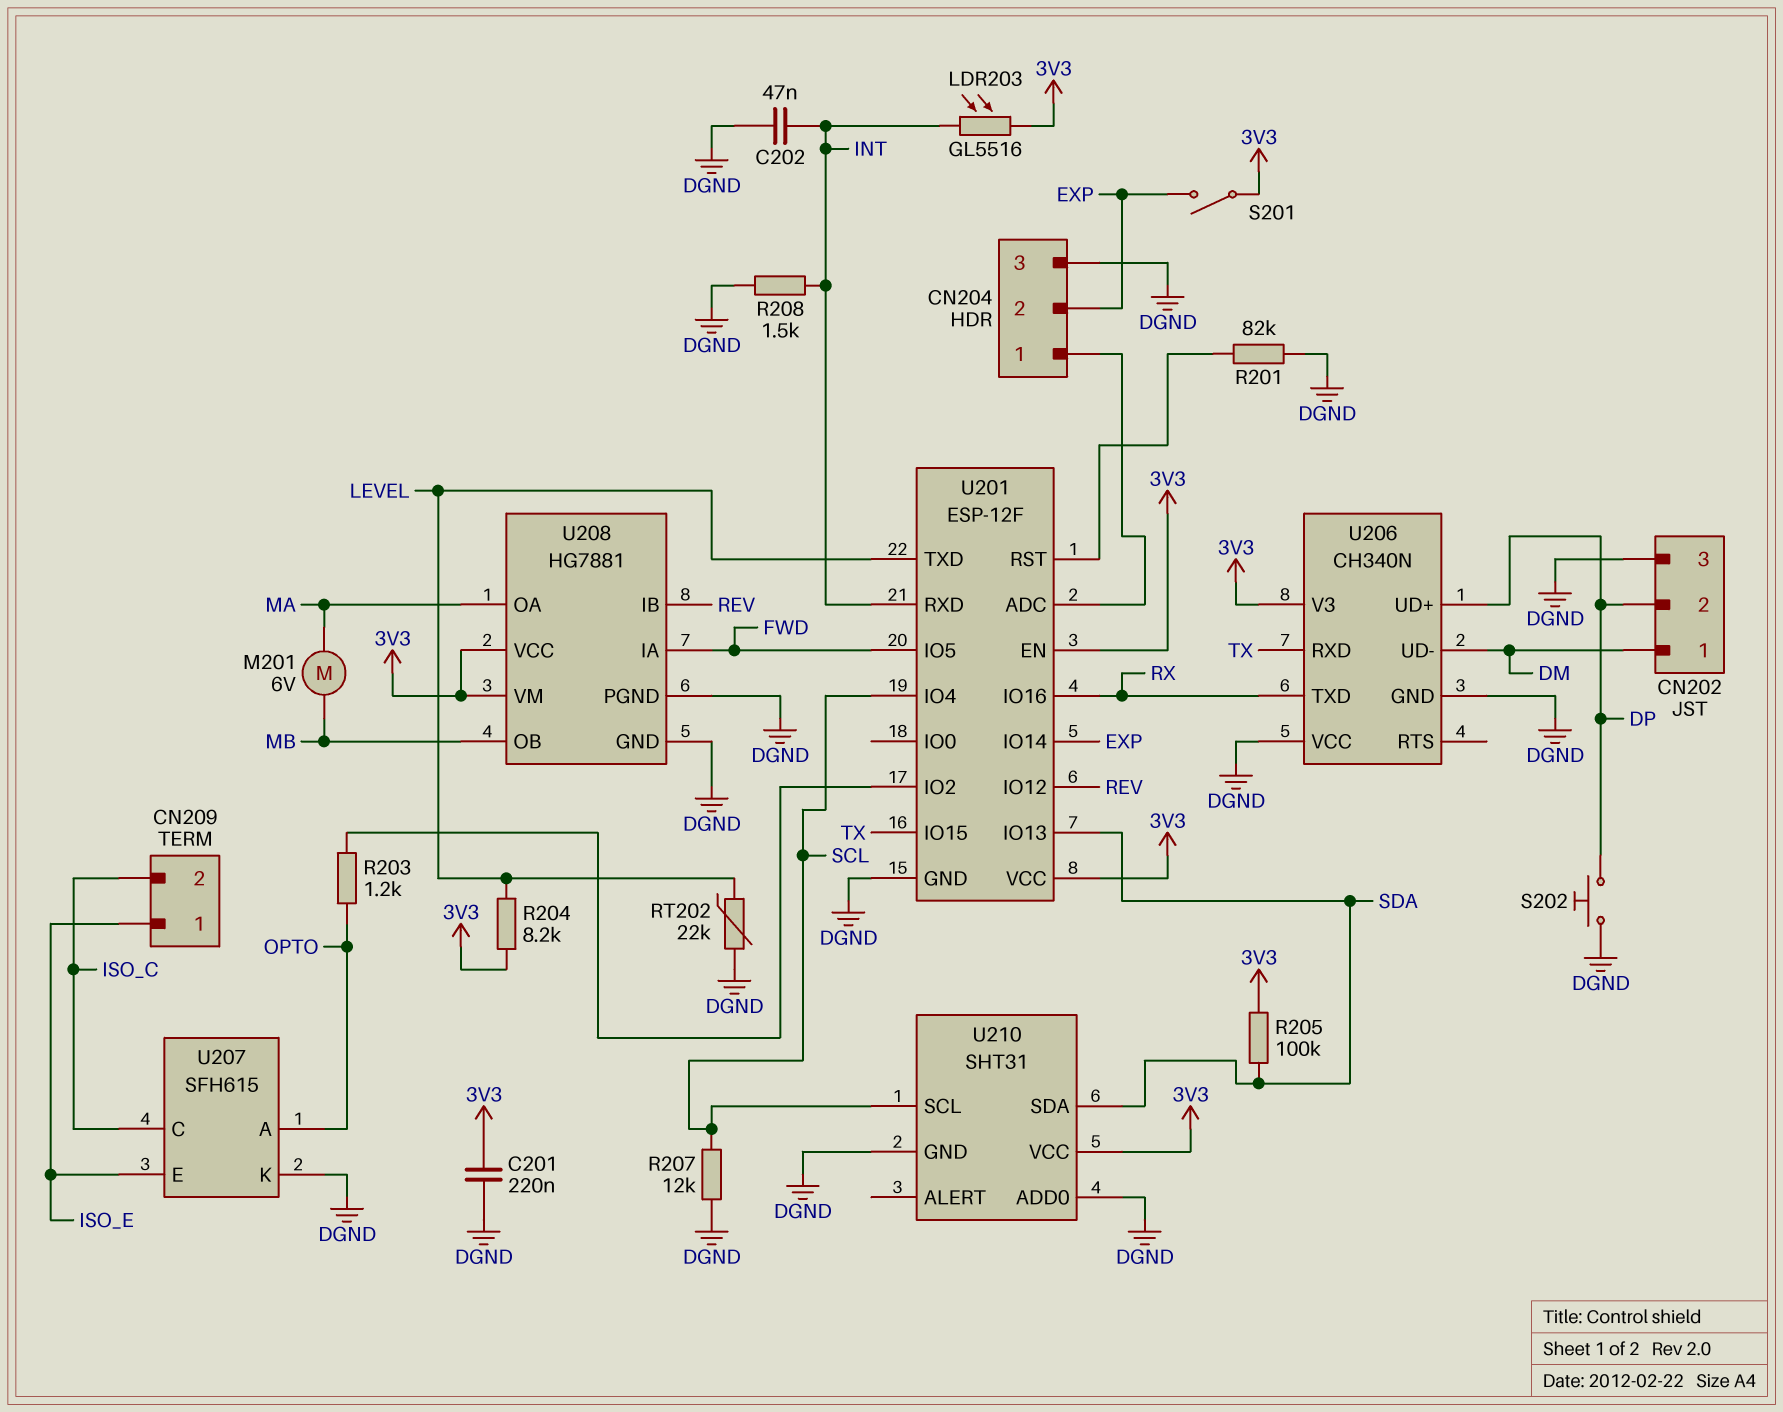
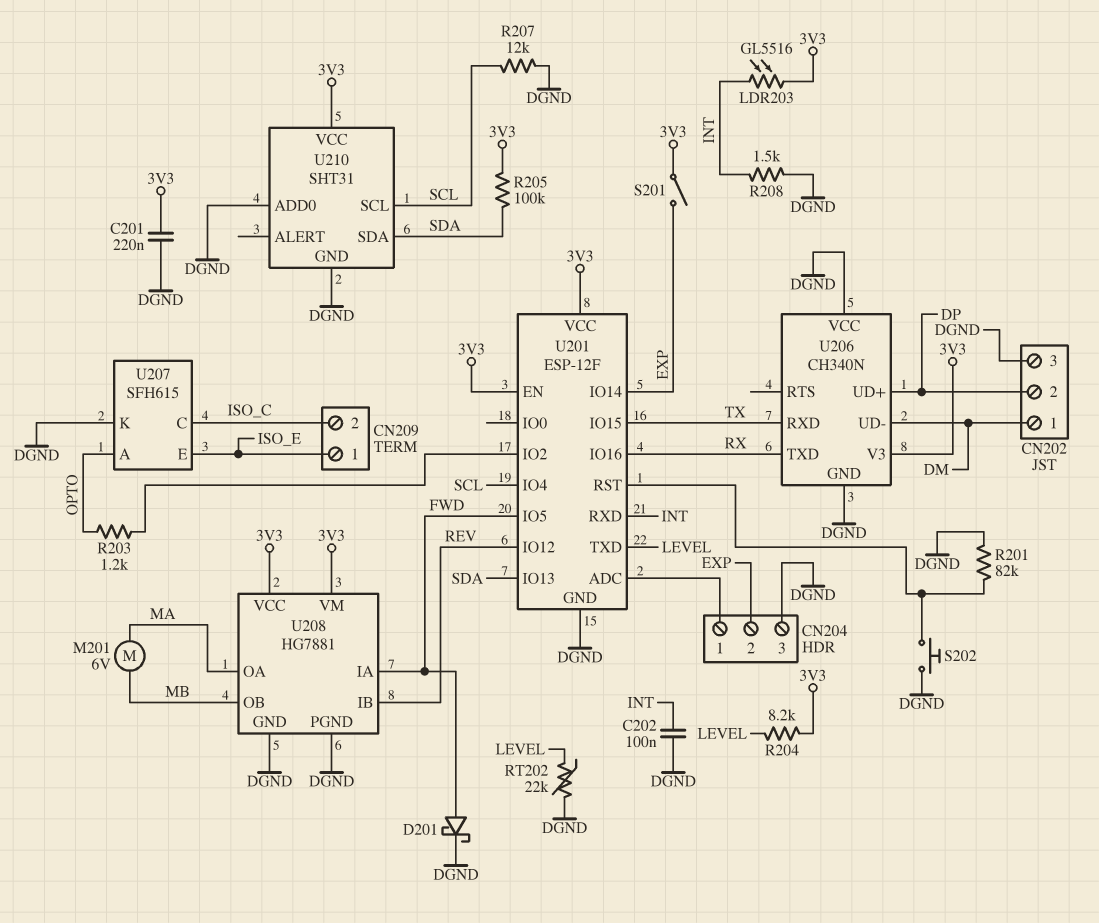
C202: 47nF (DGND, INT) -> 100nF (DGND, INT)
D201: none -> schottky (A FWD, K DGND)
S202: button (DGND, DP) -> button (DGND, U201/RST)

